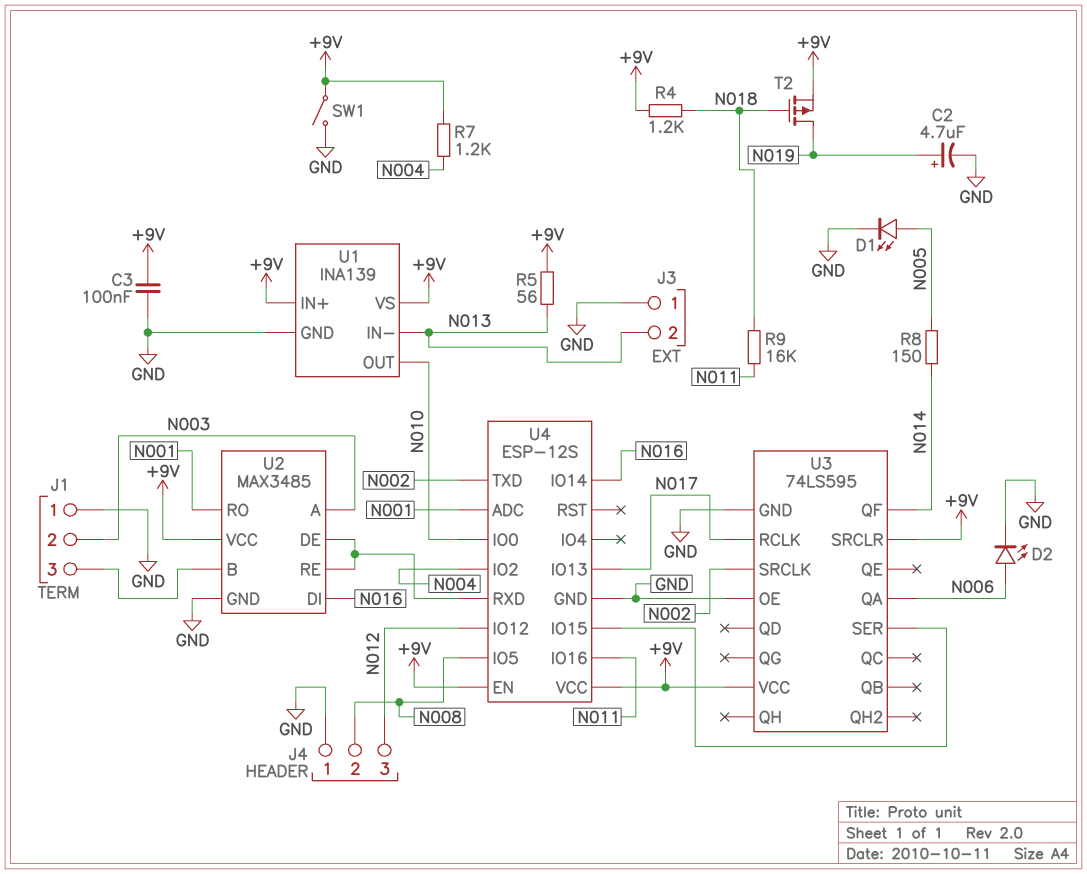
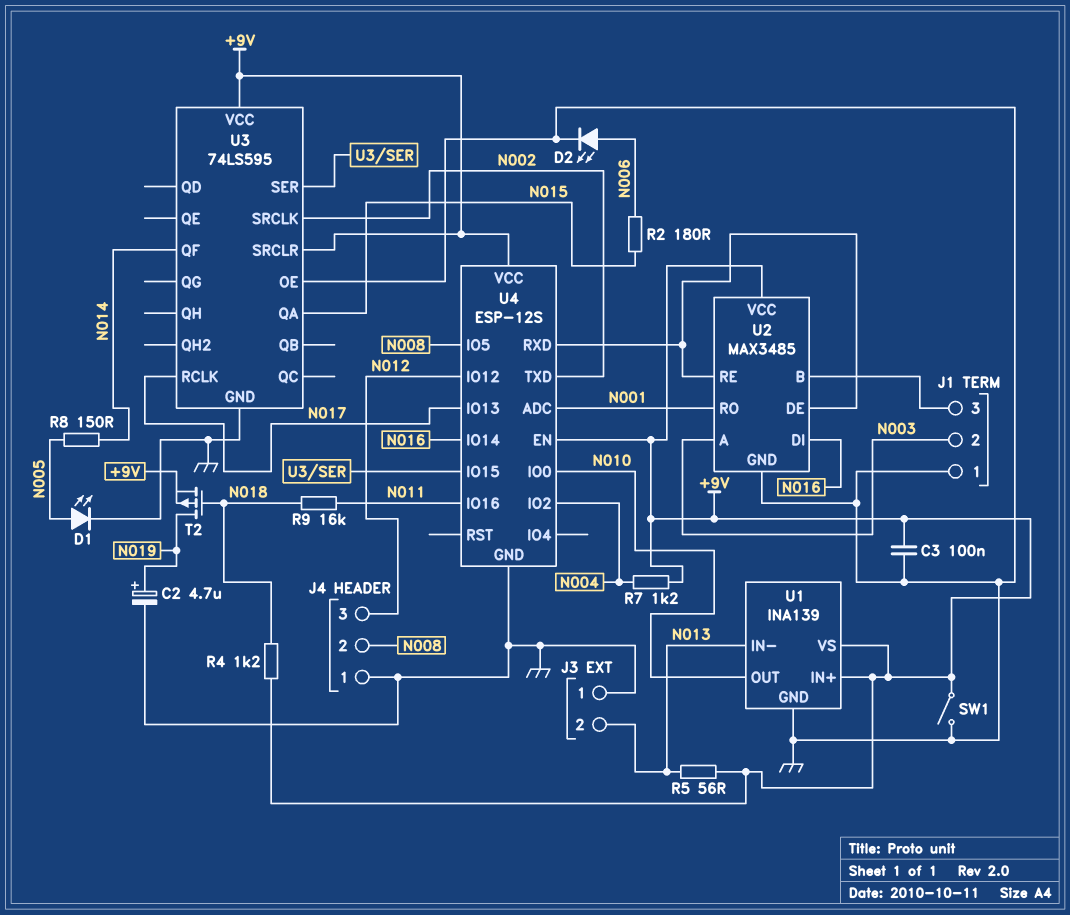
R2: none -> 180 (N006, N015)
U3 pin QA: N006 -> N015

